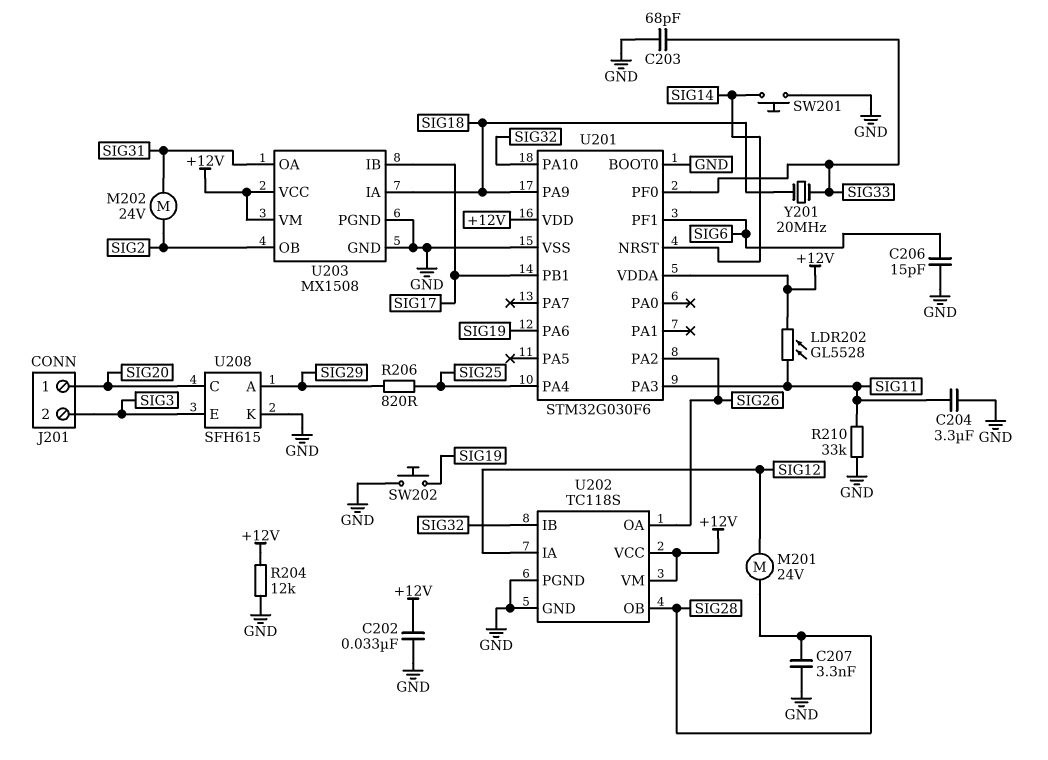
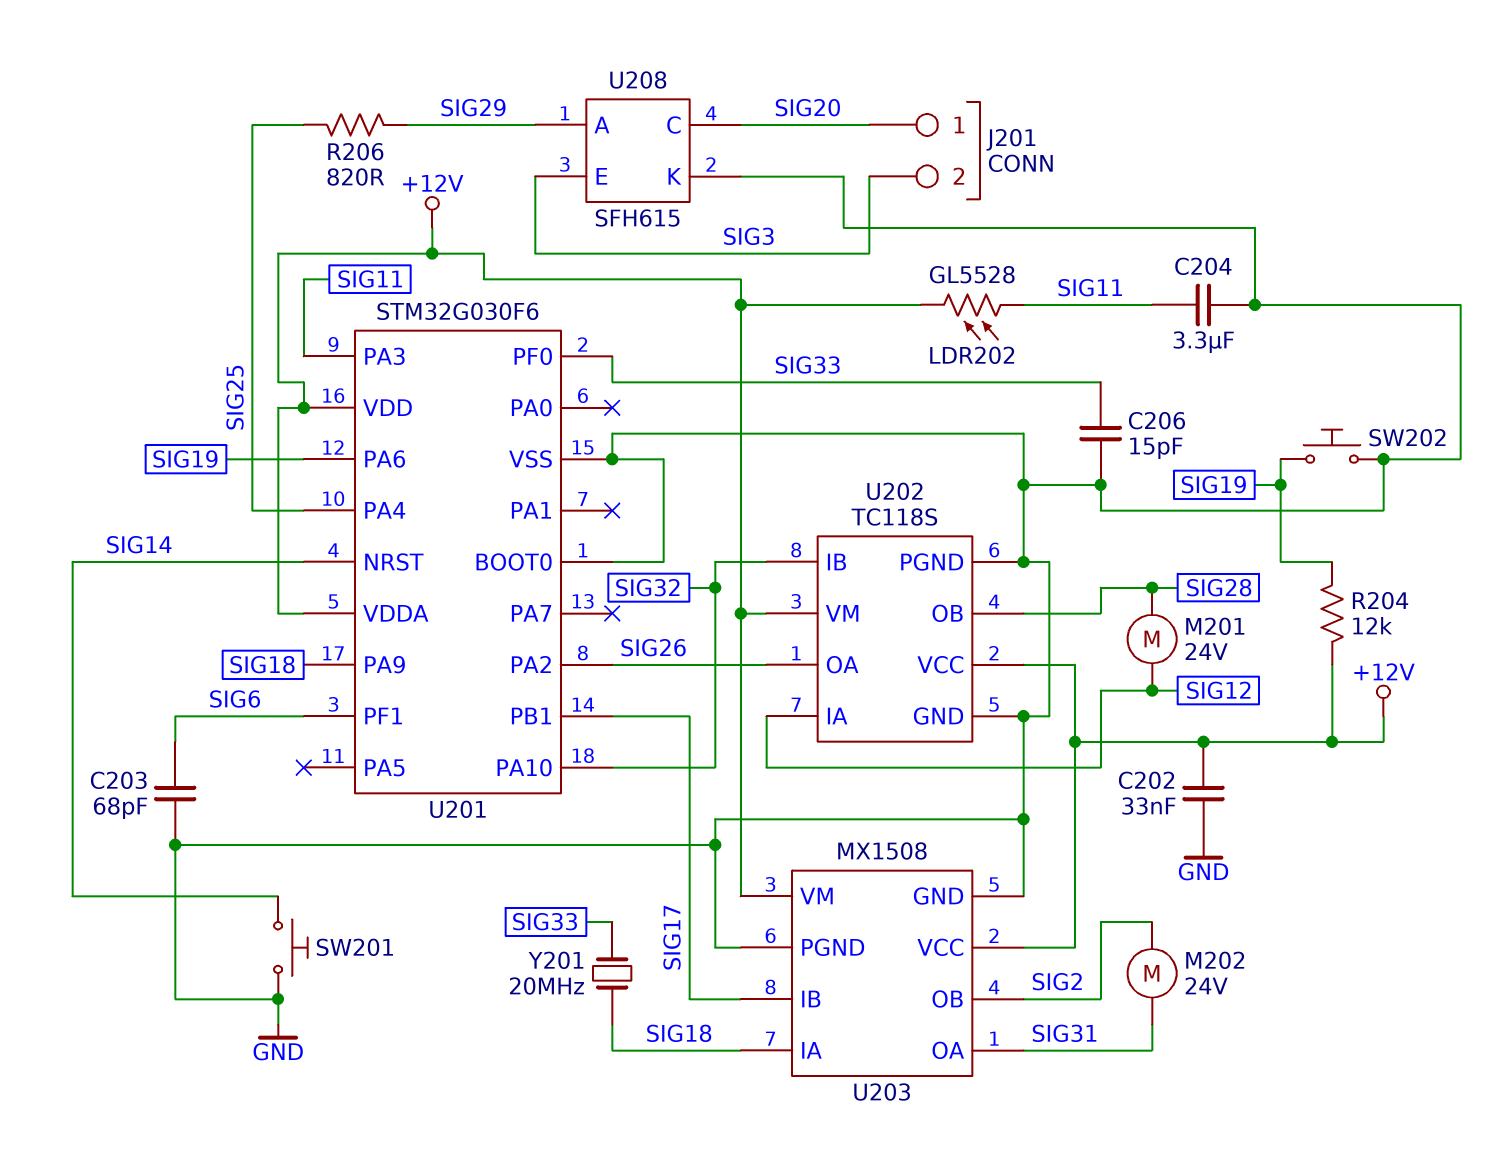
C203: 68pF (GND, SIG33) -> 68pF (GND, SIG6)
C206: 15pF (GND, SIG6) -> 15pF (GND, SIG33)
C207: 3.3nF (GND, SIG28) -> none
R204: 12k (+12V, GND) -> 12k (+12V, SIG19)
R210: 33k (GND, SIG11) -> none

